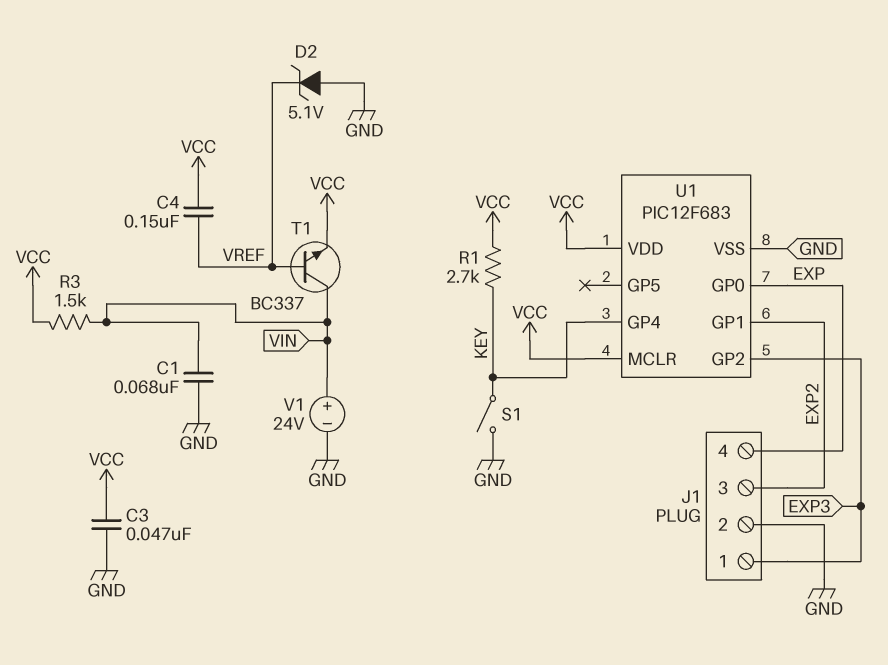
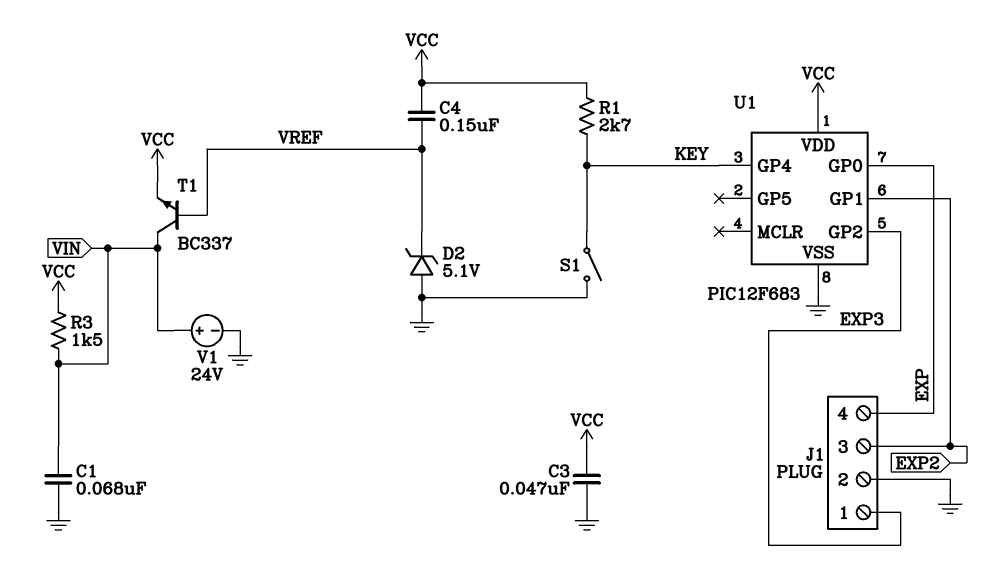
U1 pin MCLR: VCC -> none

